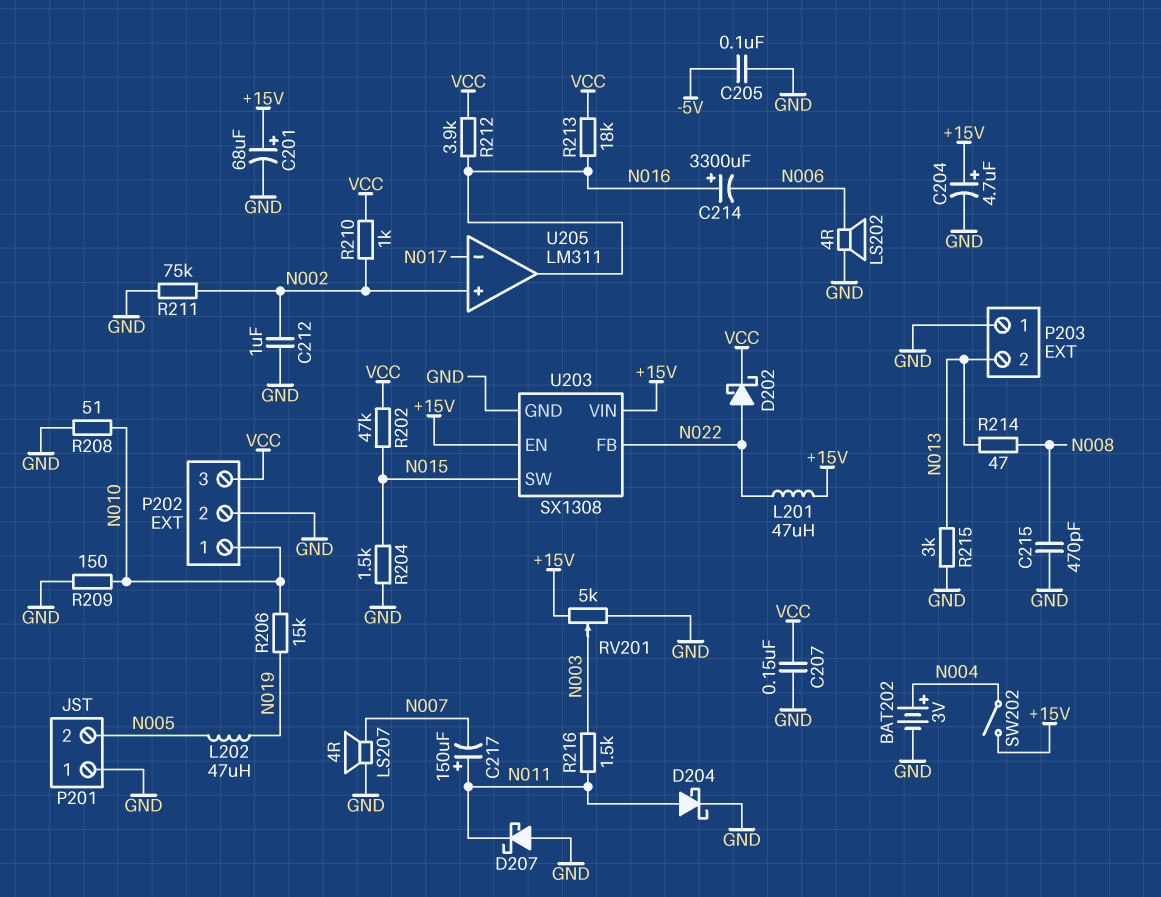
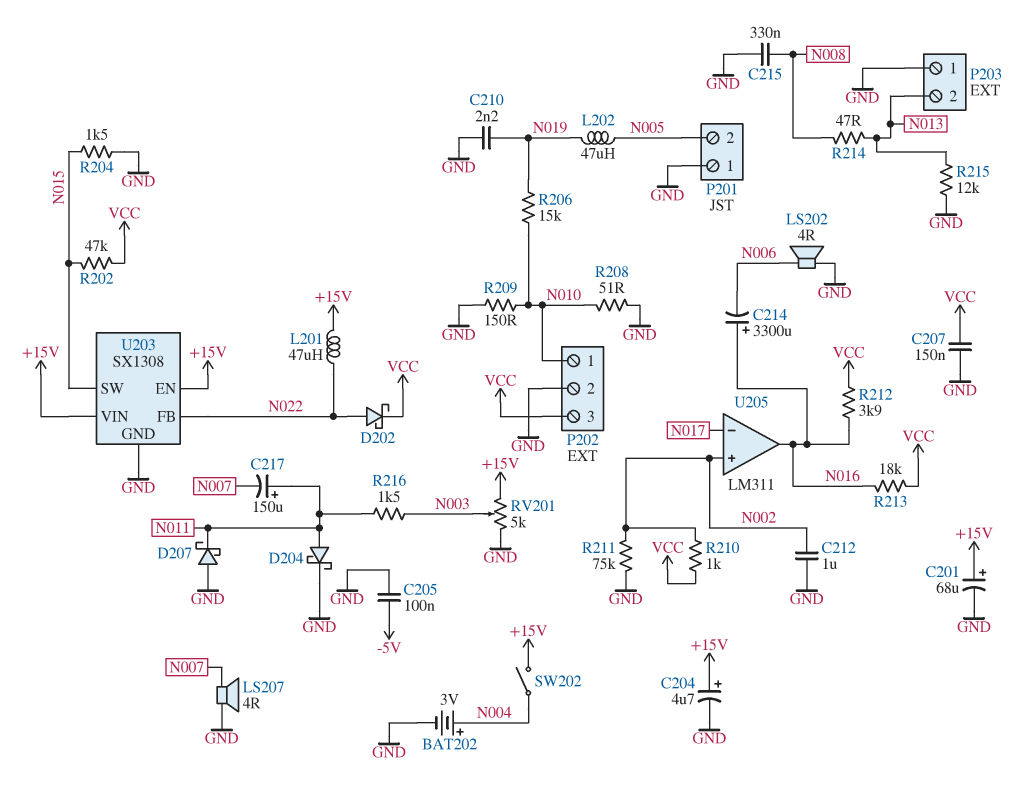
C210: none -> 2.2nF (GND, N019)
C215: 470pF (GND, N008) -> 330nF (GND, N008)
R215: 3k (GND, N013) -> 12k (GND, N013)

